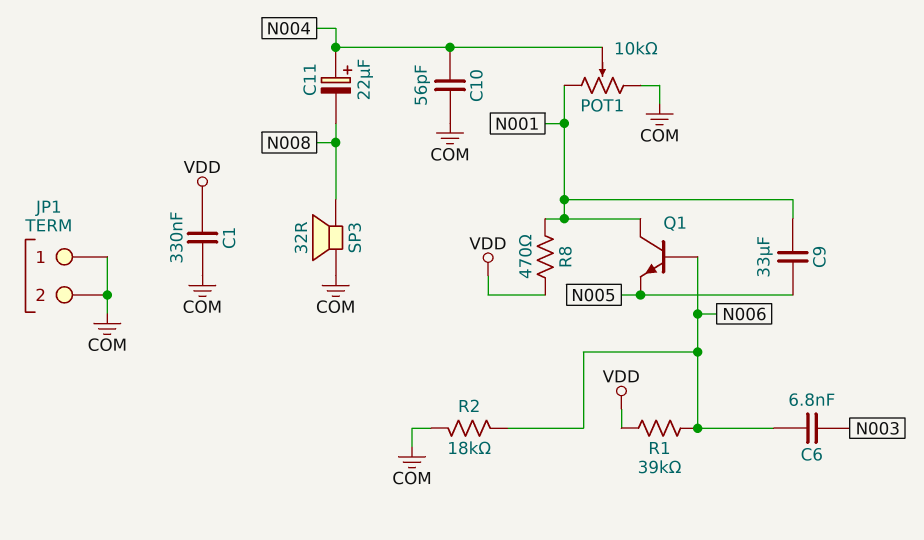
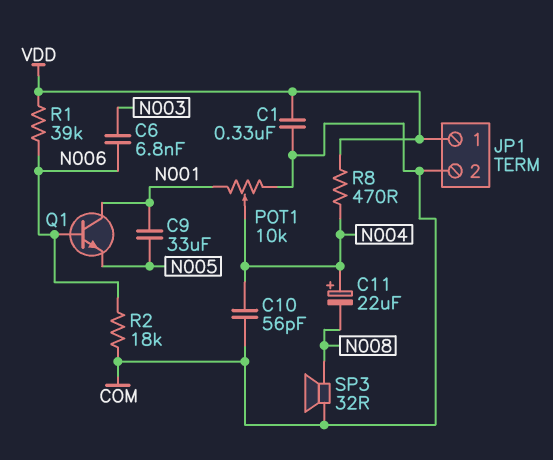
JP1 pin 1: COM -> VDD
R8: 470 (N001, VDD) -> 470 (N004, VDD)

